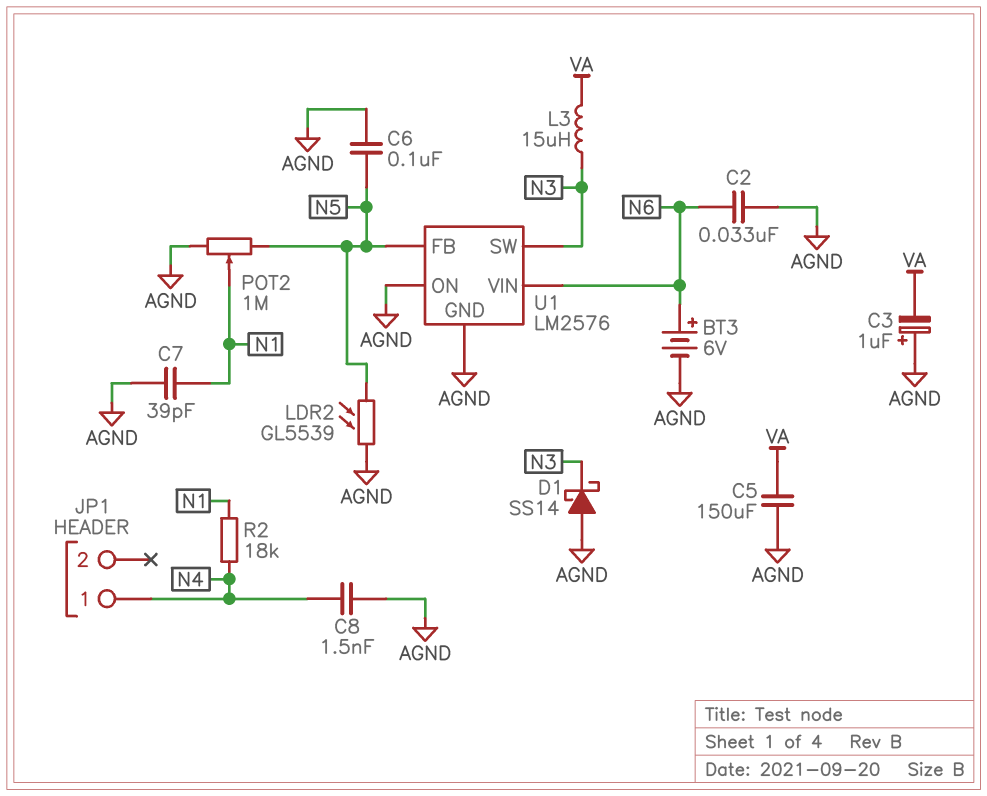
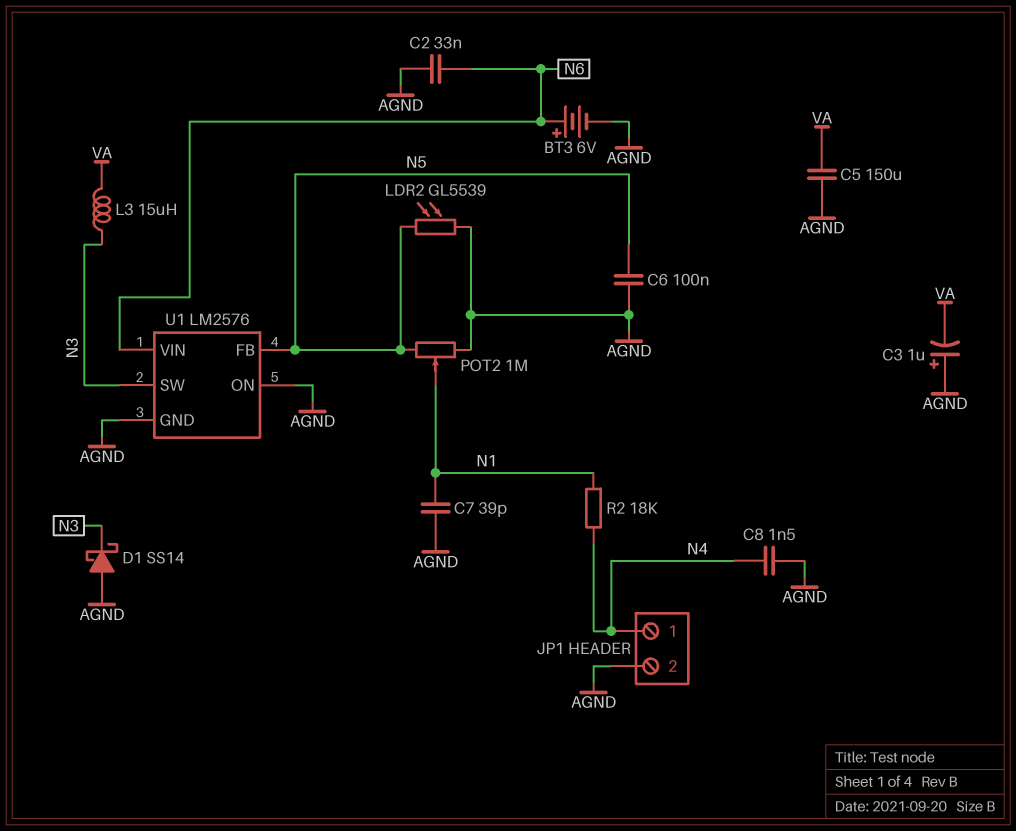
JP1 pin 2: none -> AGND

